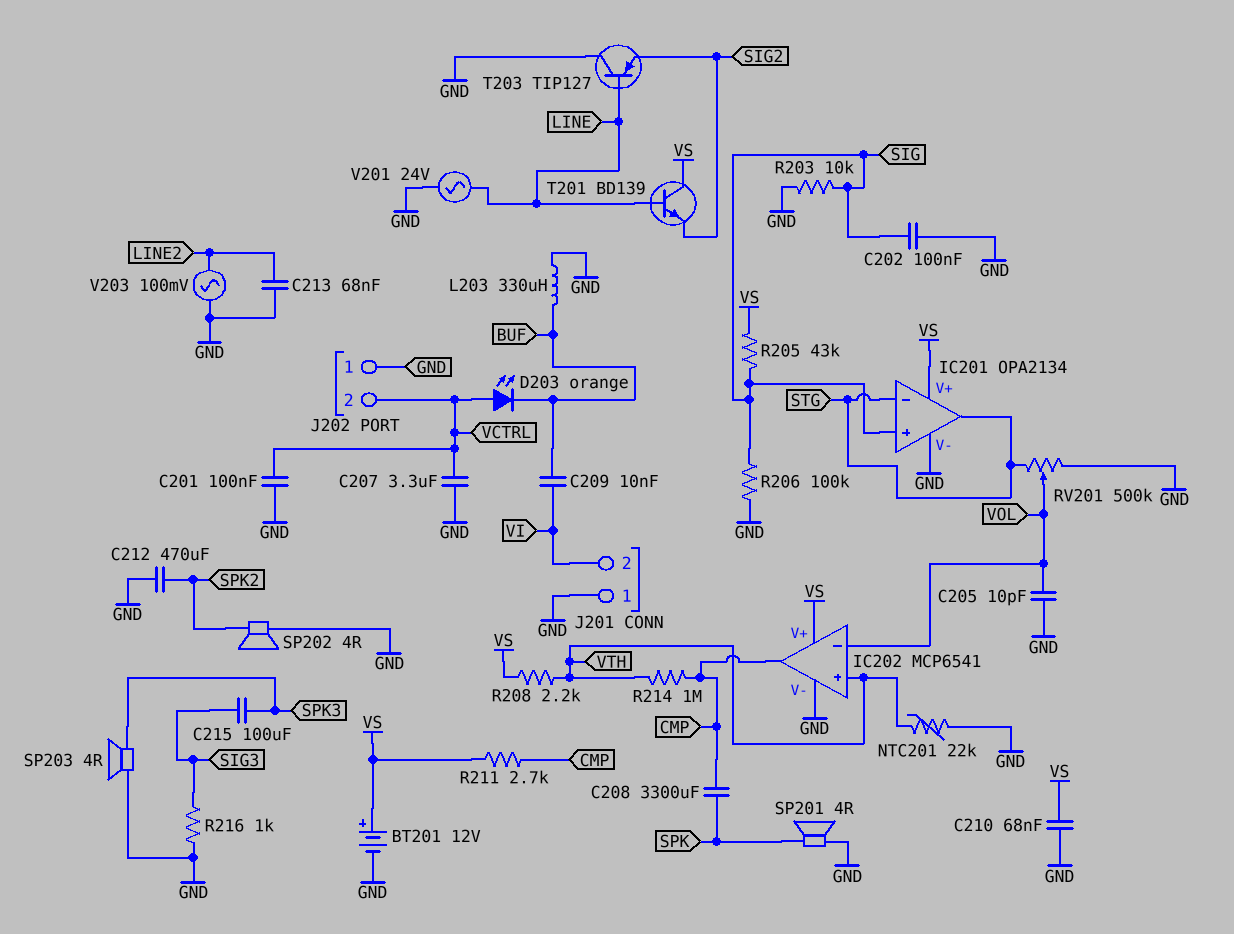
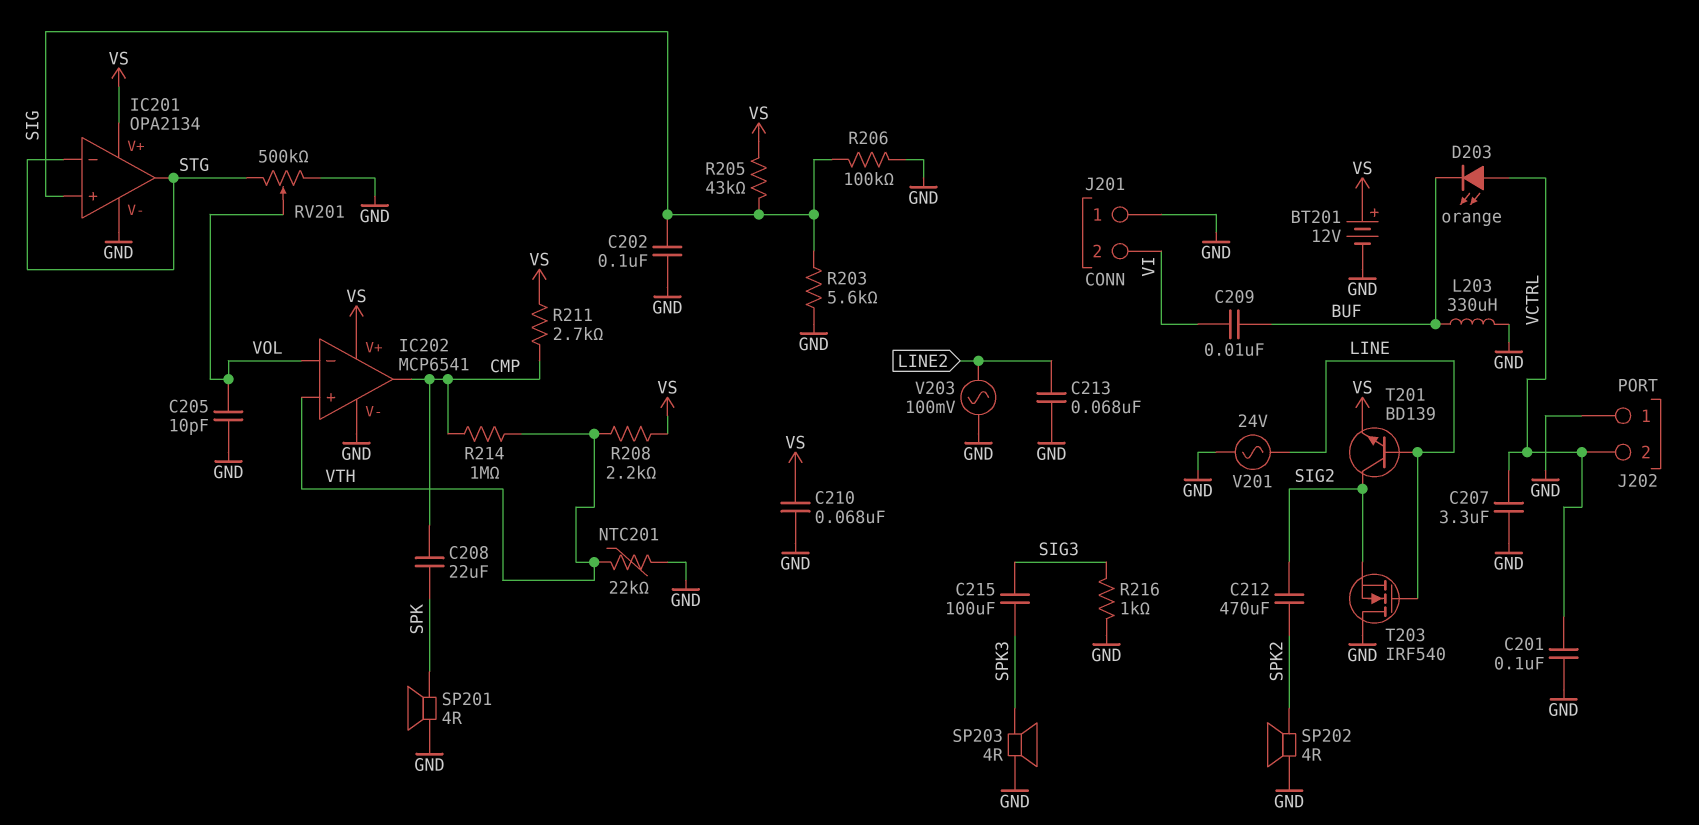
C208: 3300uF (CMP, SPK) -> 22uF (CMP, SPK)
C212: 470uF (GND, SPK2) -> 470uF (SIG2, SPK2)
R203: 10k (GND, SIG) -> 5.6k (GND, SIG)
T201: NPN BD139 (B LINE, C VS, E SIG2) -> NPN BD139 (B LINE, C SIG2, E VS)
T203: PNP TIP127 (B LINE, C GND, E SIG2) -> NMOS IRF540 (G LINE, D GND, S SIG2)

